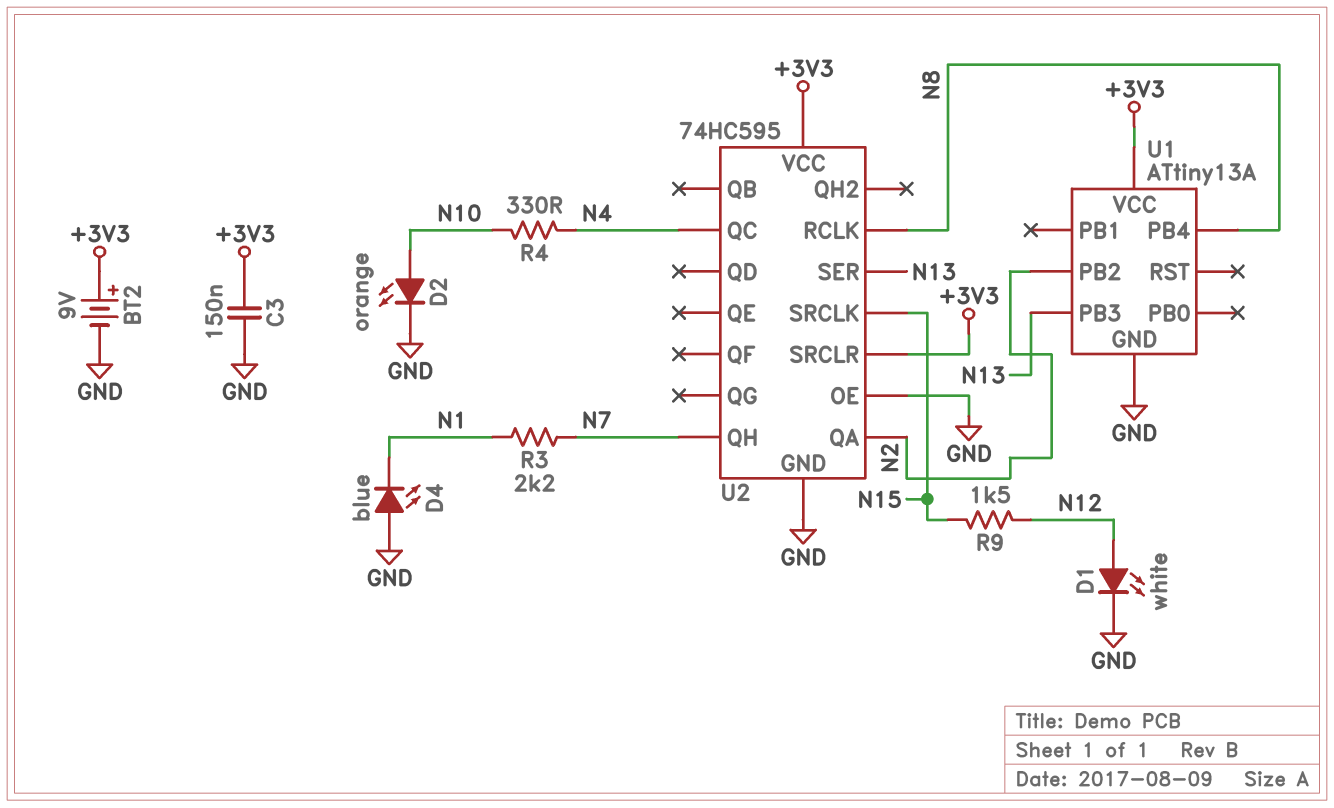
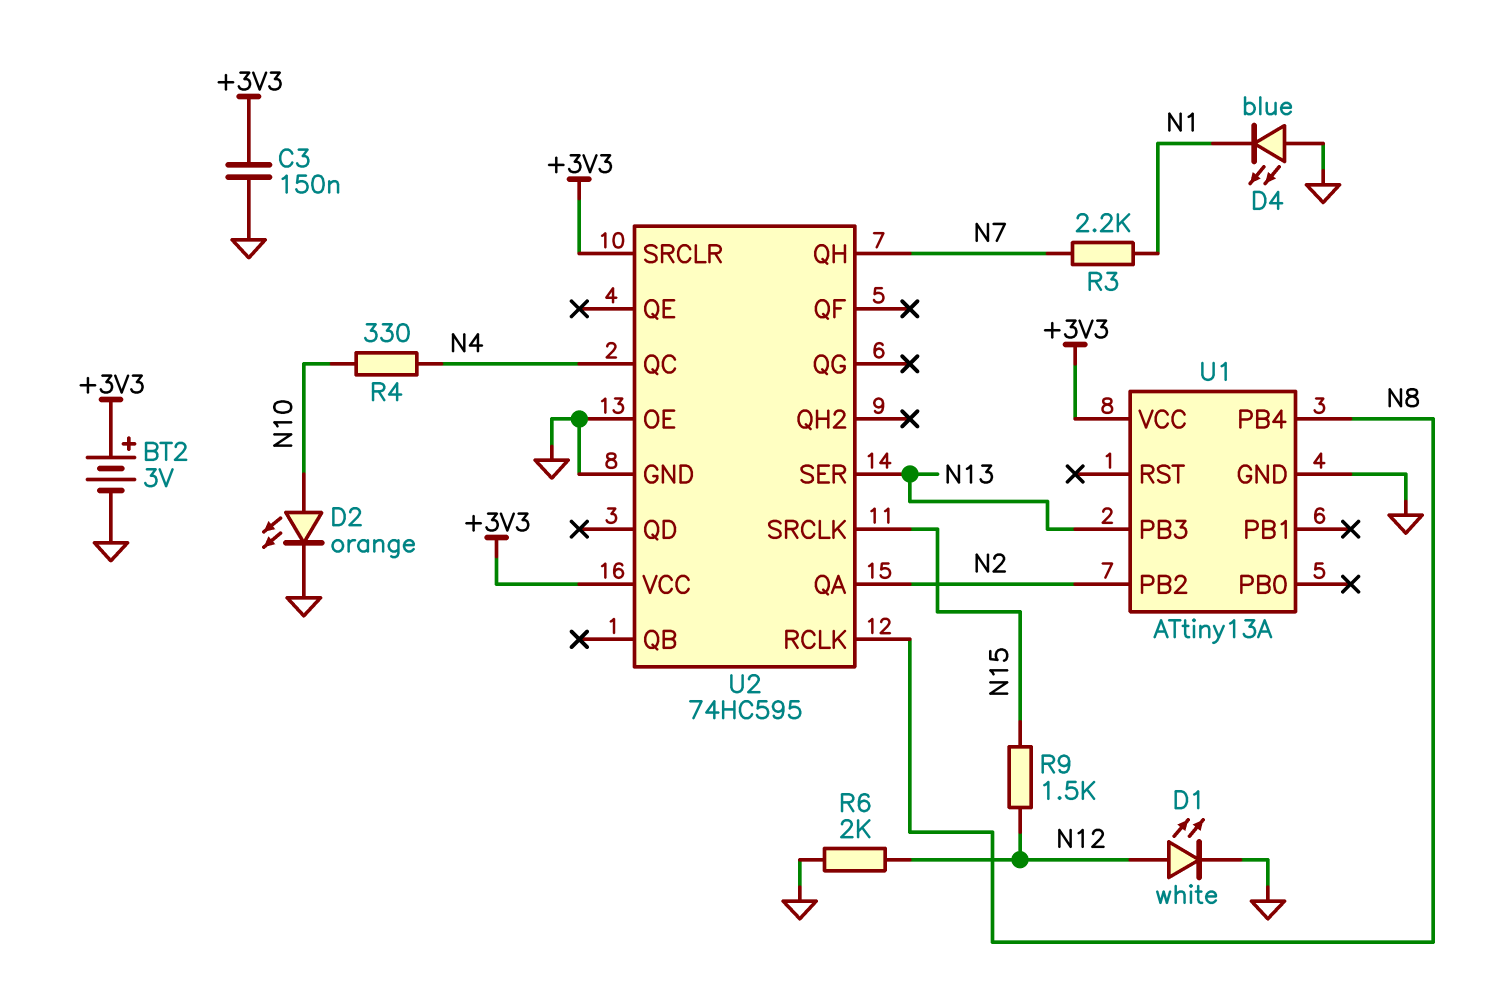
BT2: 9V (plus +3V3, minus GND) -> 3V (plus +3V3, minus GND)
R6: none -> 2k (GND, N12)

